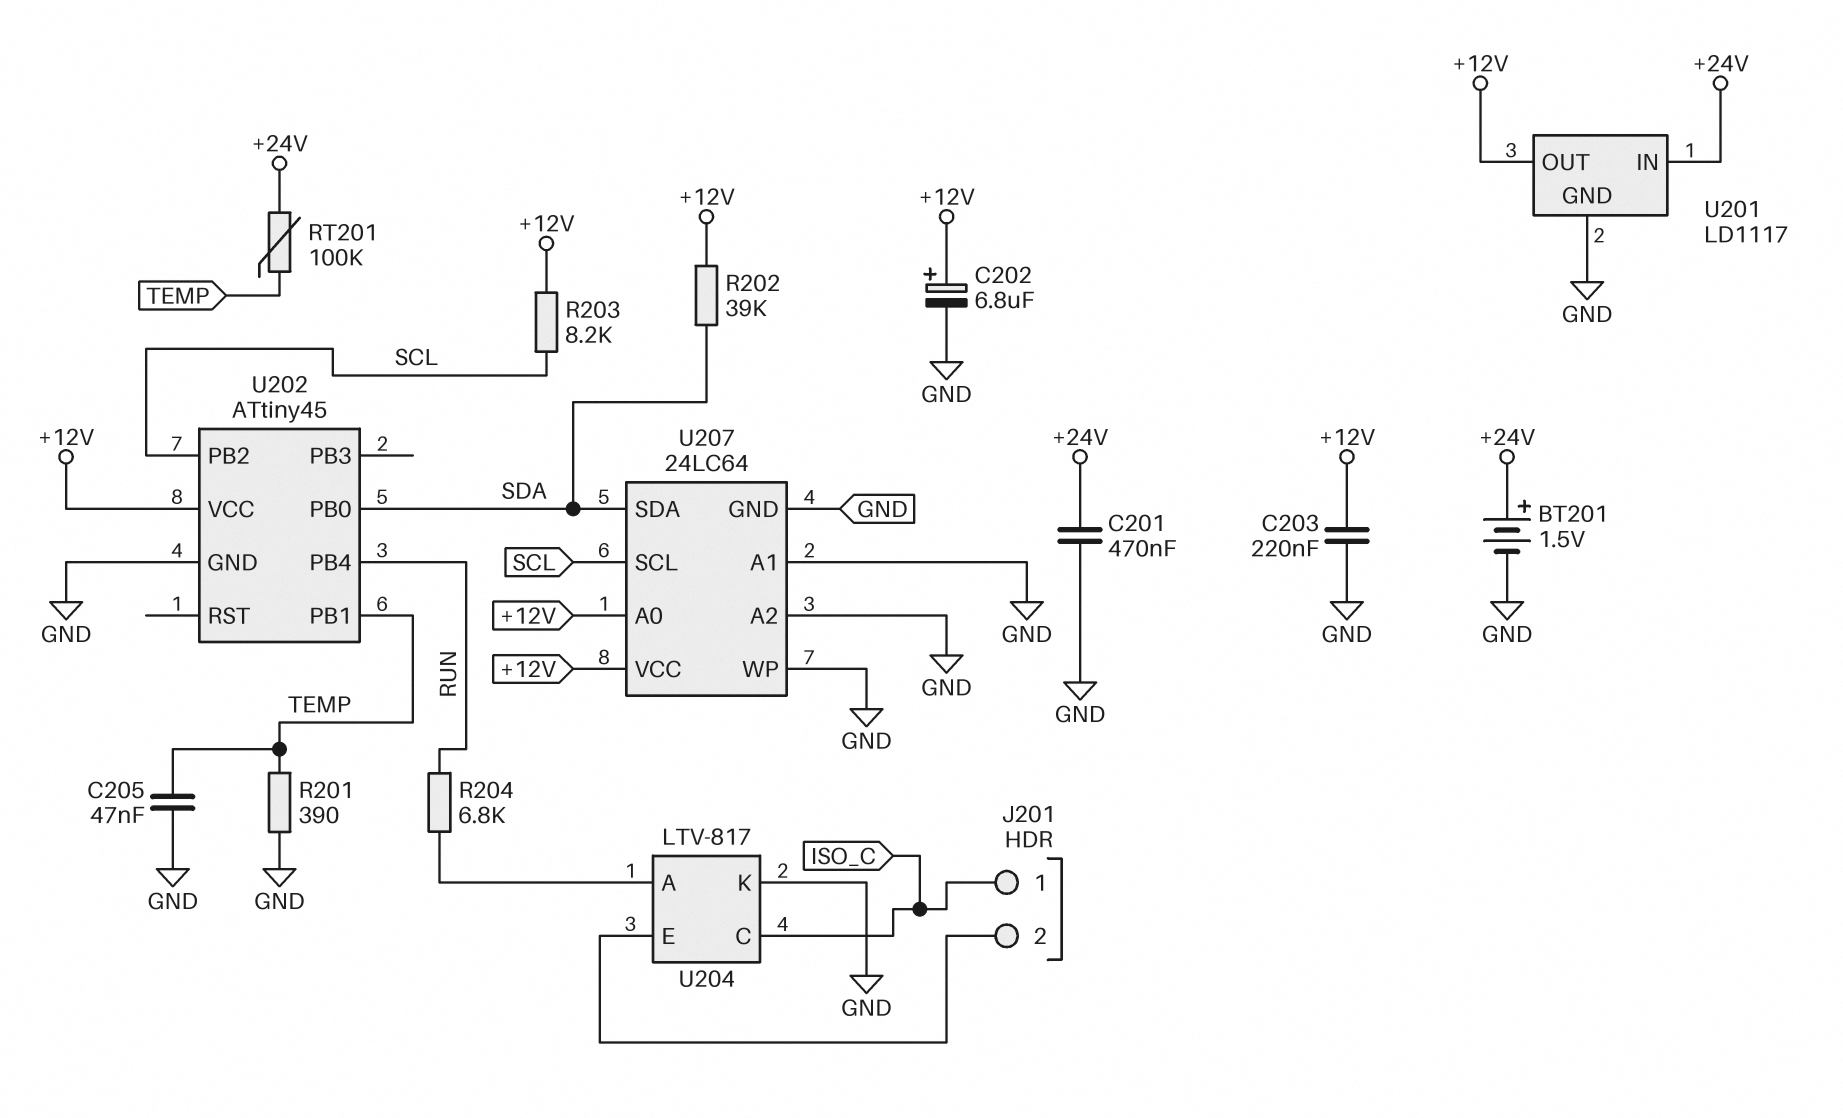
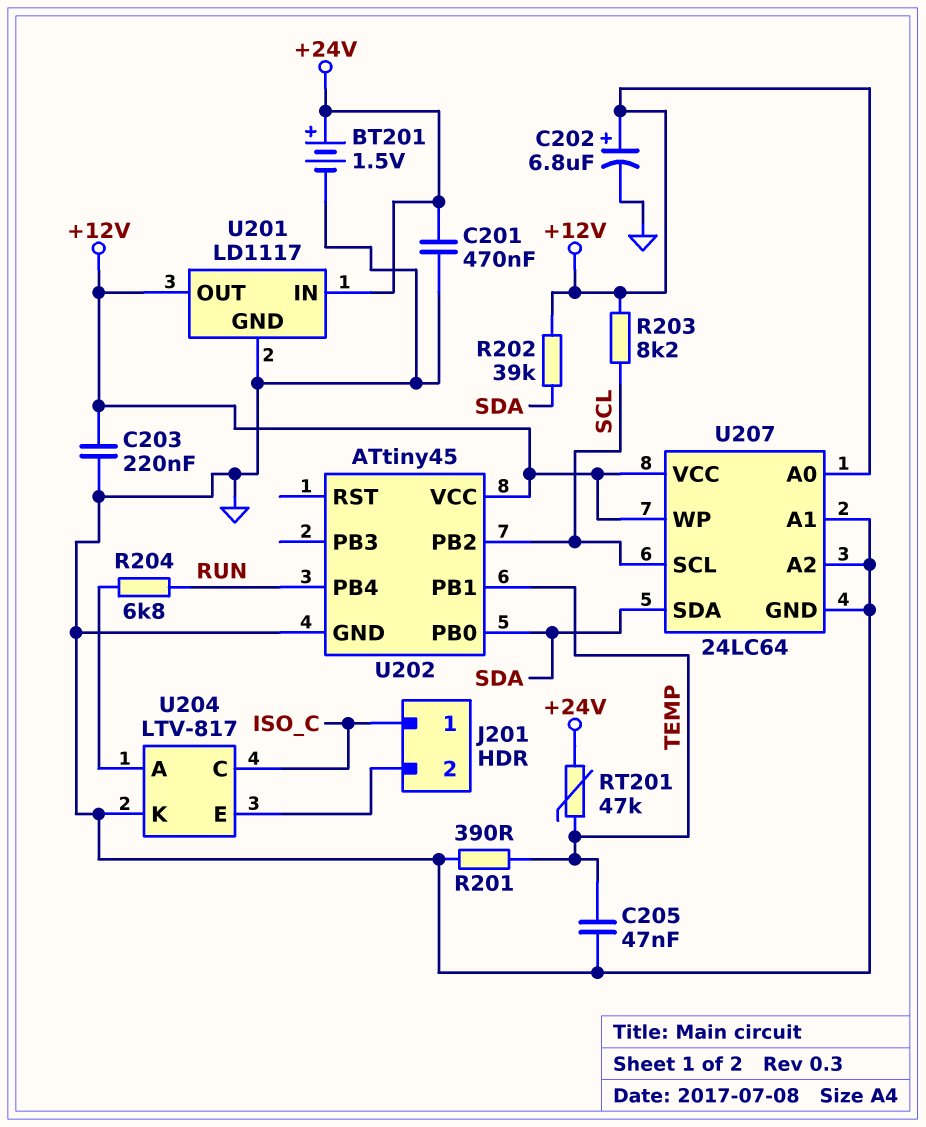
RT201: 100k (+24V, TEMP) -> 47k (+24V, TEMP)
U207 pin WP: GND -> +12V

